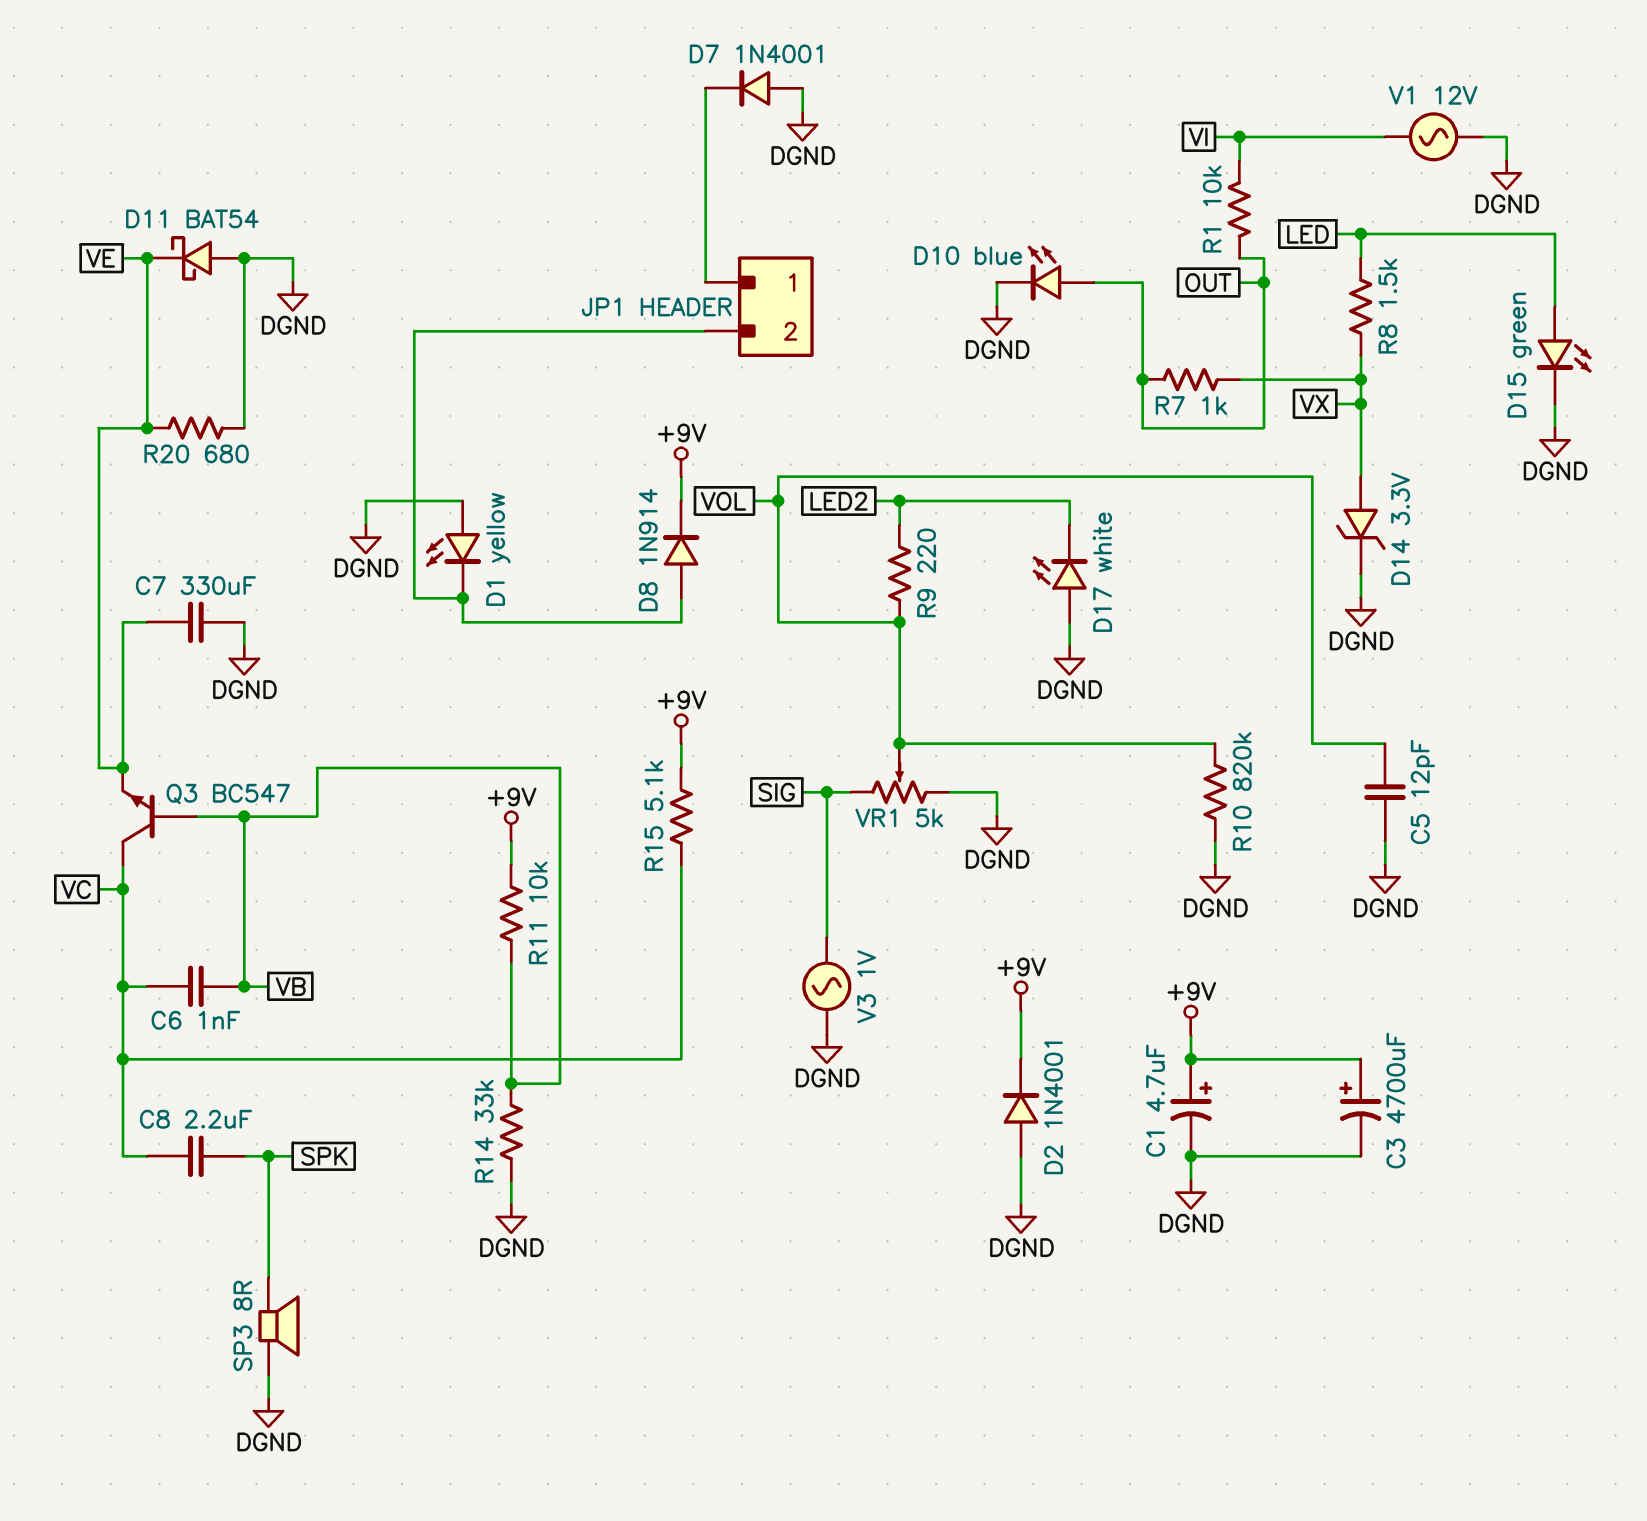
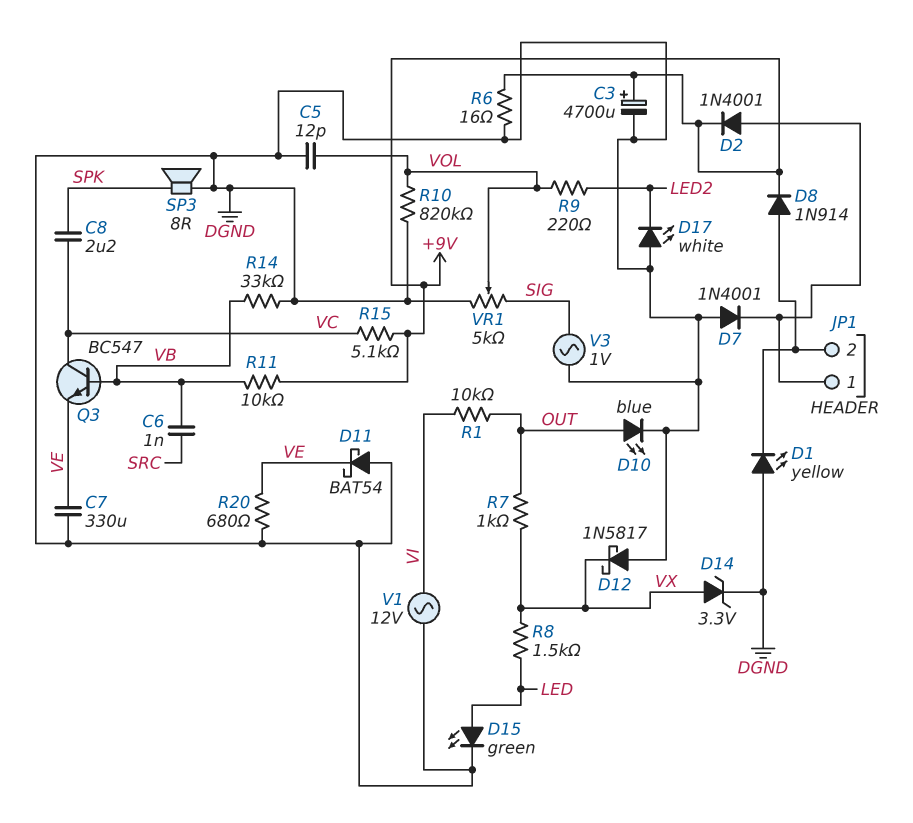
C1: 4.7uF (plus +9V, minus DGND) -> none
C6: 1nF (VB, VC) -> 1nF (SRC, VB)
D2: diode 1N4001 (A DGND, K +9V) -> diode 1N4001 (A JP1/1, K +9V)
D12: none -> schottky 1N5817 (A DGND, K VX)
R6: none -> 16 (+9V, DGND)

